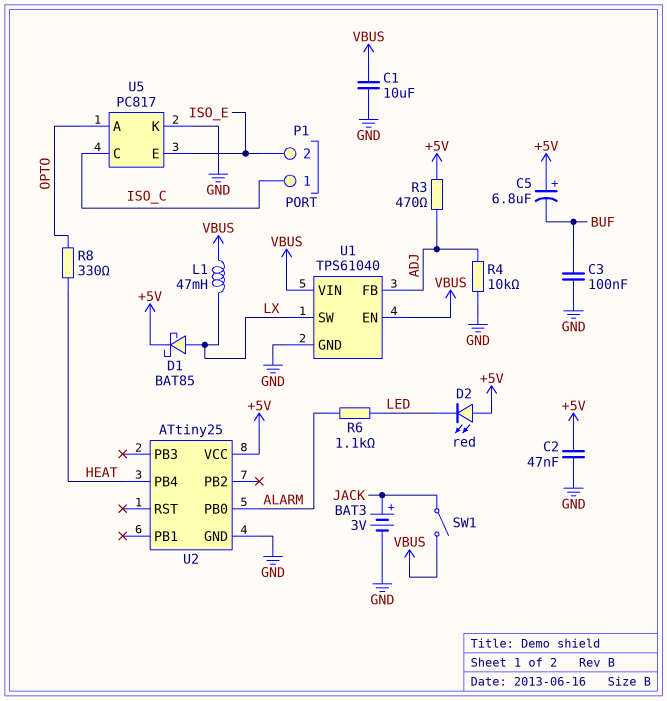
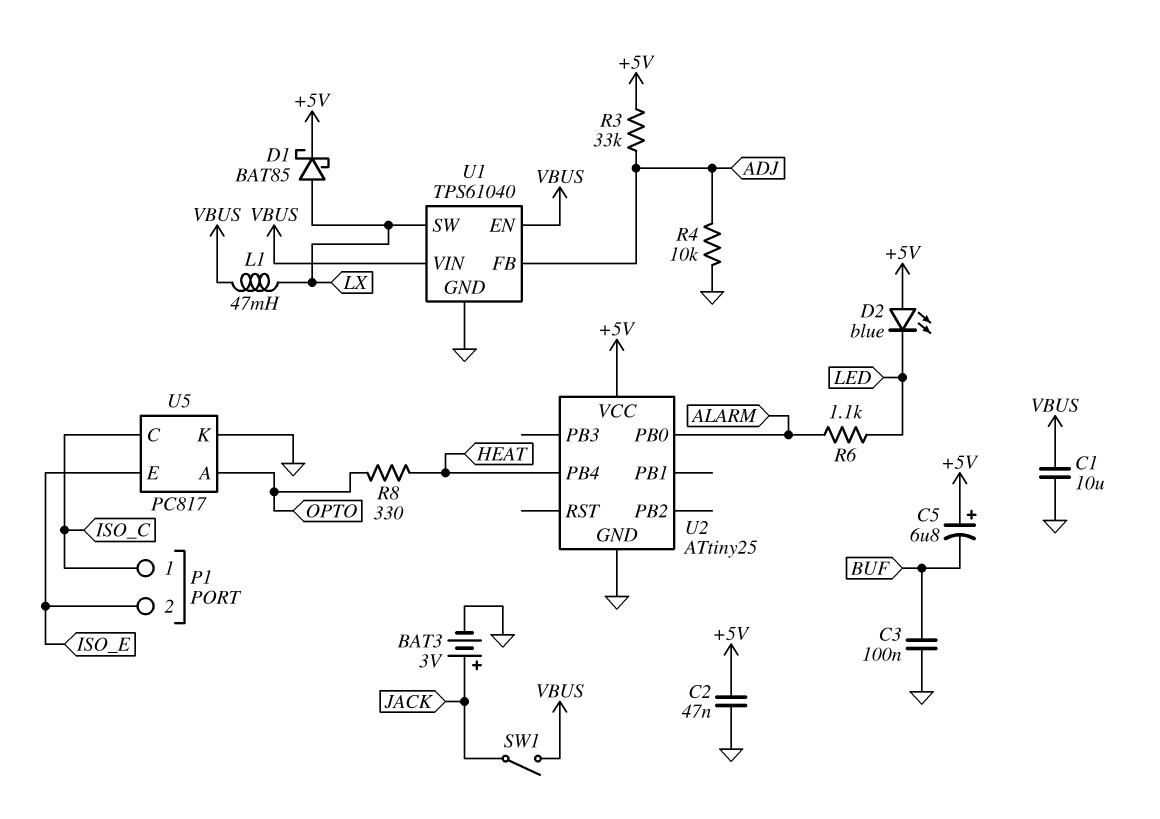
D2: LED red (A +5V, K LED) -> LED blue (A +5V, K LED)
R3: 470 (+5V, ADJ) -> 33k (+5V, ADJ)

